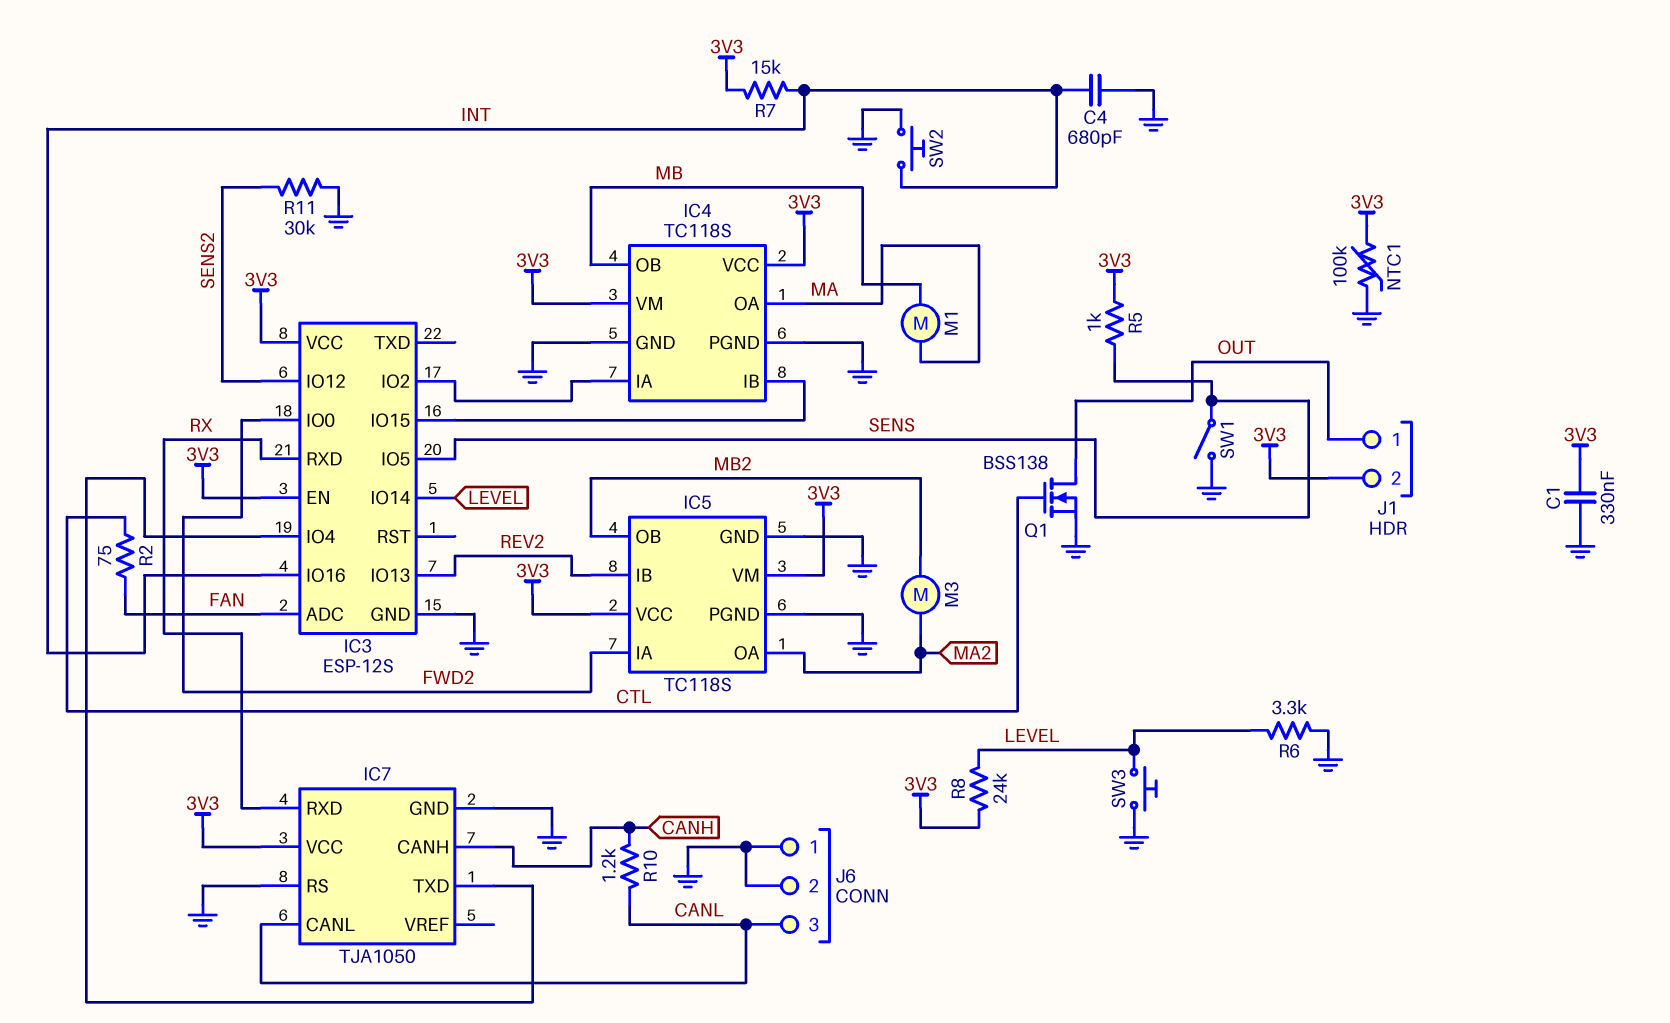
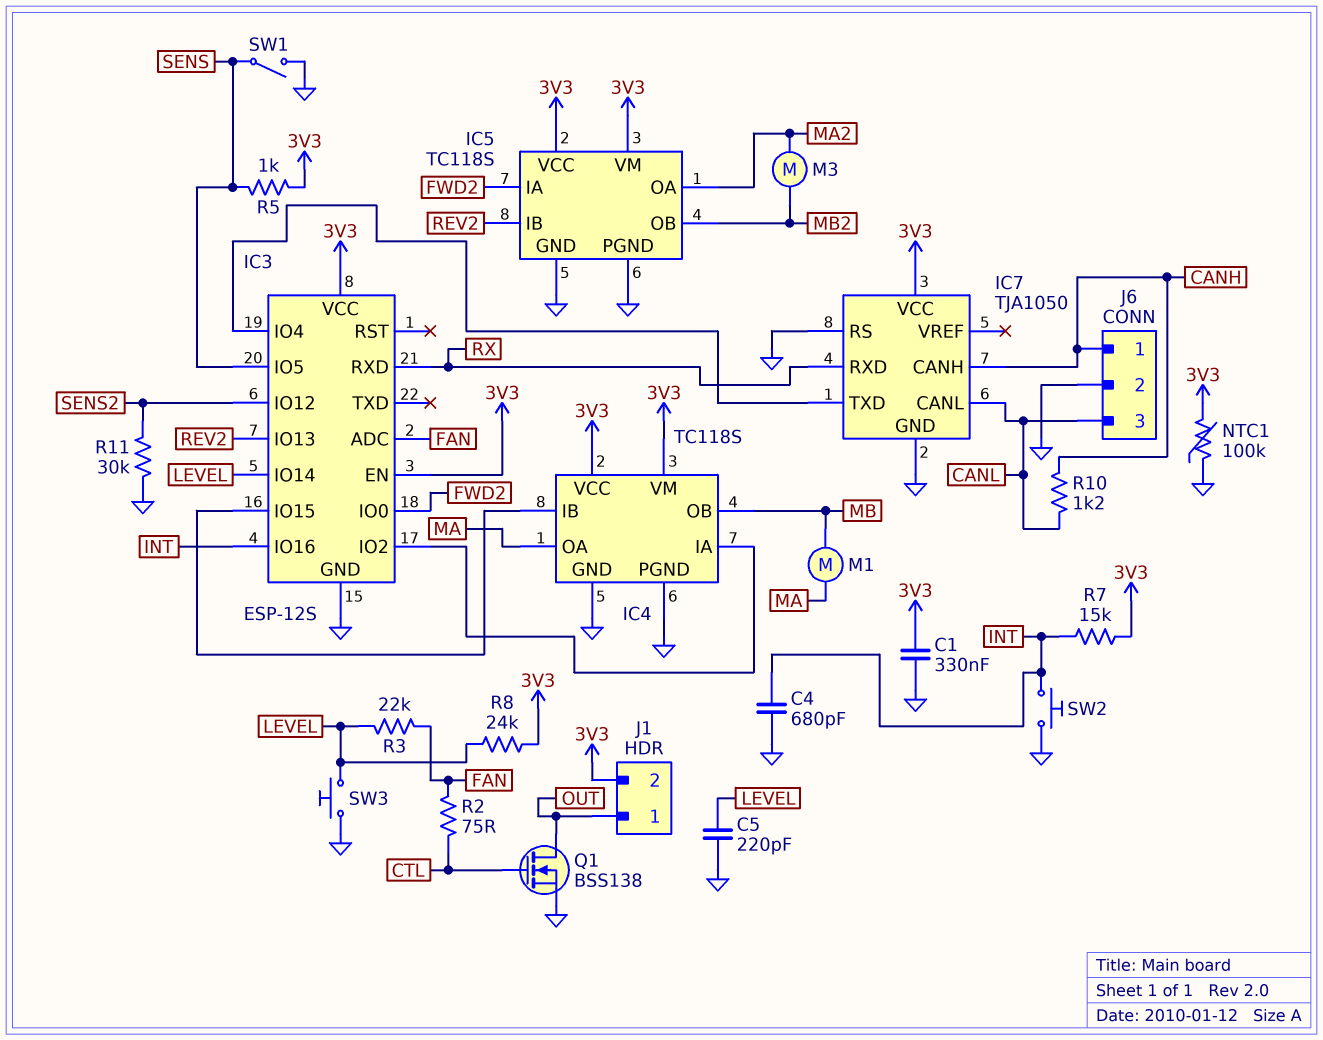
C5: none -> 220pF (GND, LEVEL)
J6 pin 1: GND -> CANH
R3: none -> 22k (FAN, LEVEL)
R6: 3.3k (GND, LEVEL) -> none

